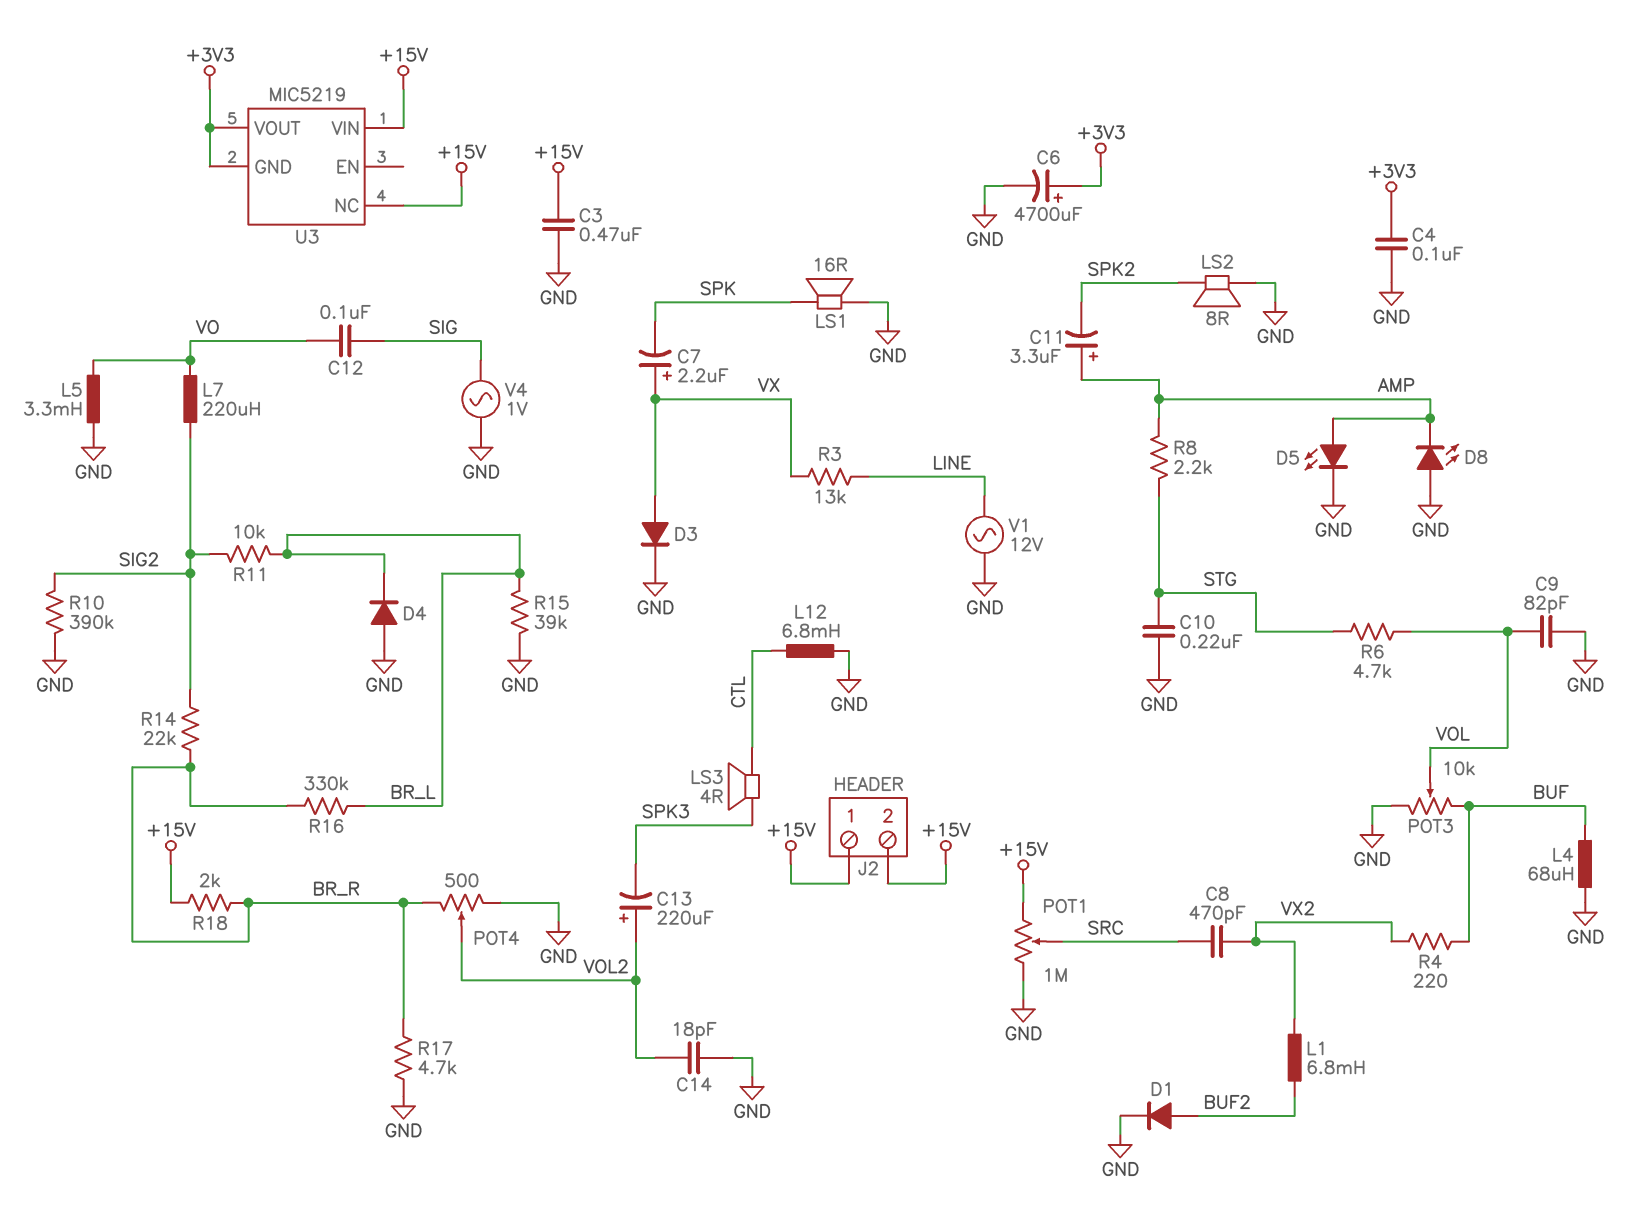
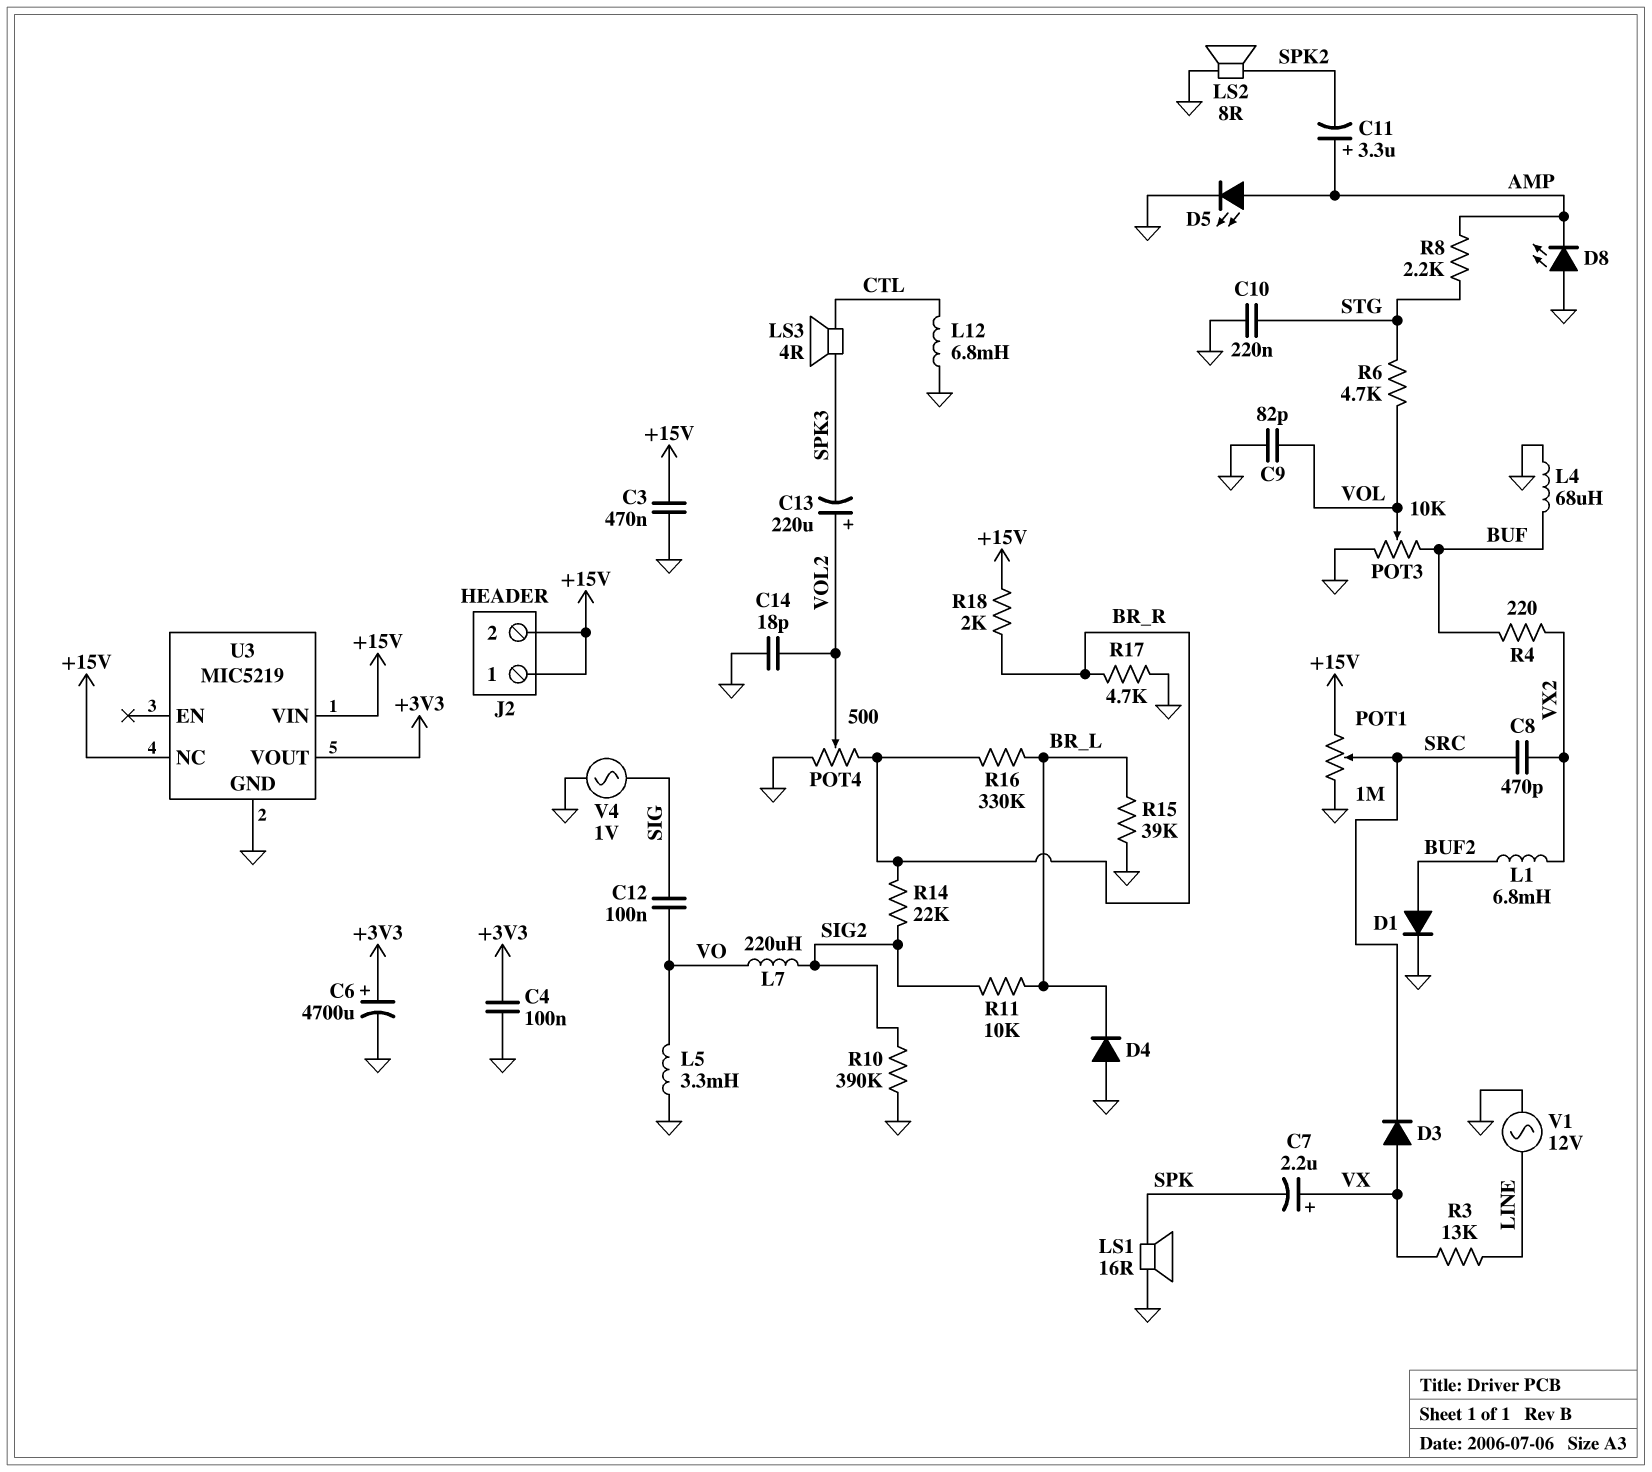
D3: diode (A VX, K GND) -> diode (A VX, K SRC)
U3 pin GND: +3V3 -> GND

